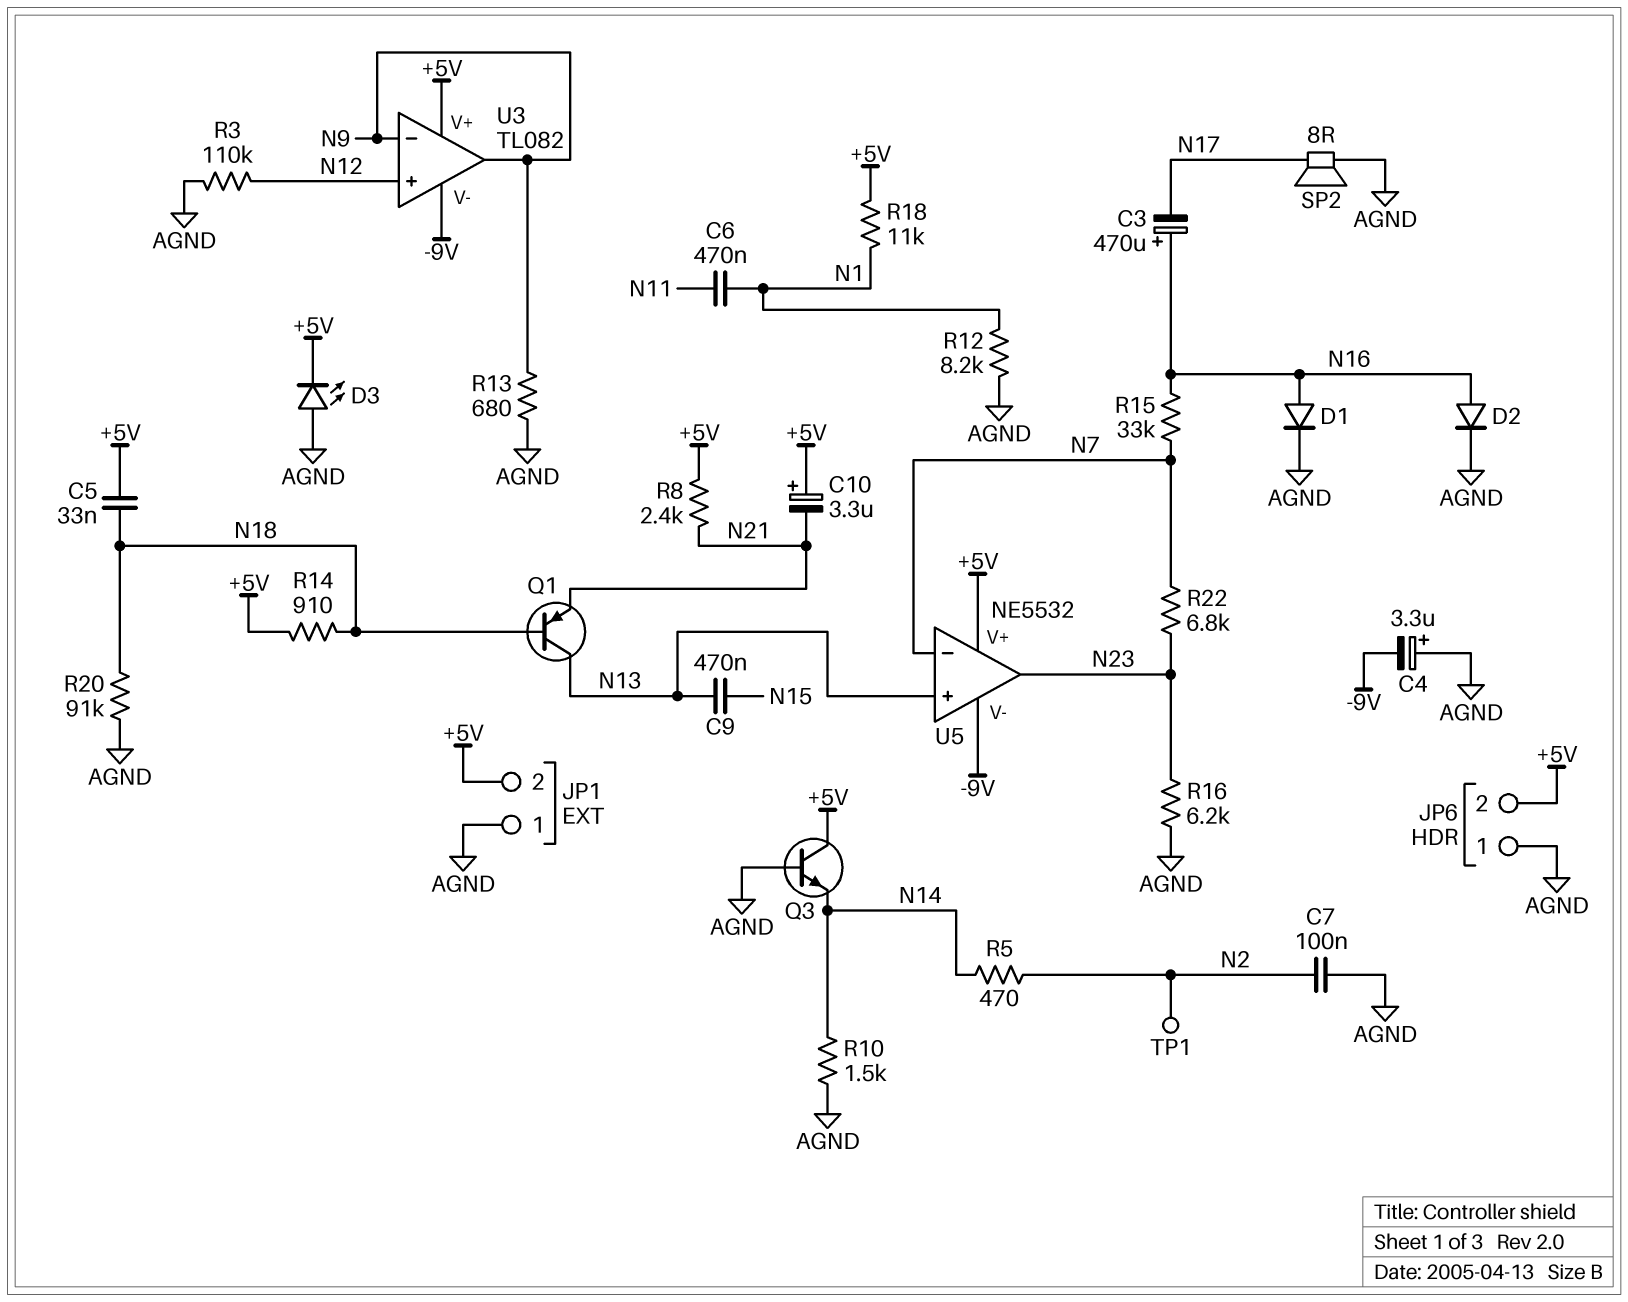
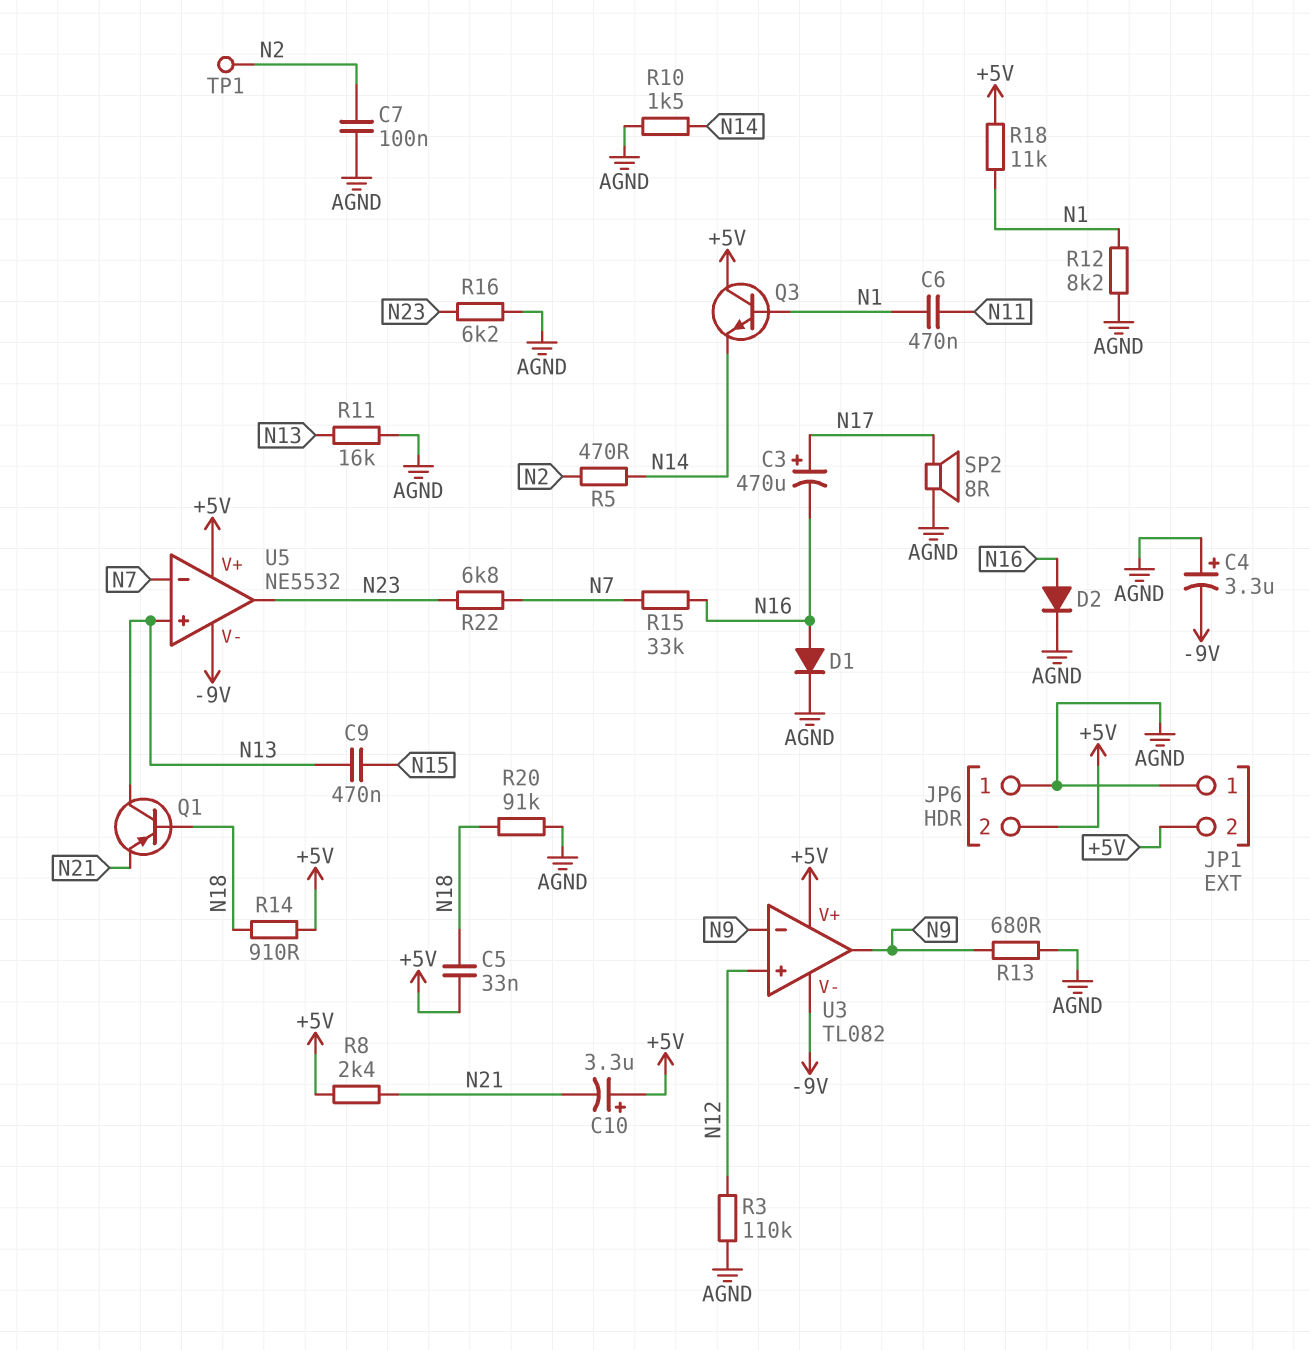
C3: 470uF (plus N16, minus N17) -> 470uF (plus N17, minus N16)
D3: LED (A AGND, K +5V) -> none
Q3: NPN (B AGND, C +5V, E N14) -> NPN (B N1, C +5V, E N14)
R11: none -> 16k (AGND, N13)

